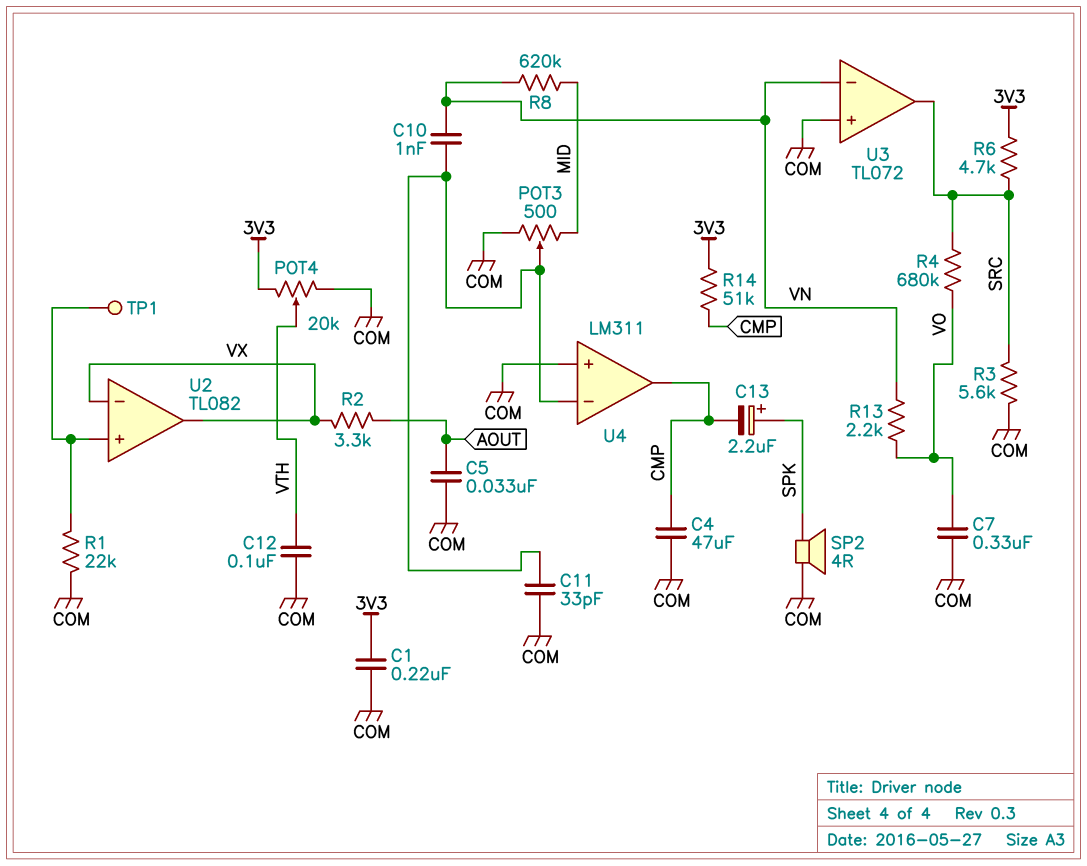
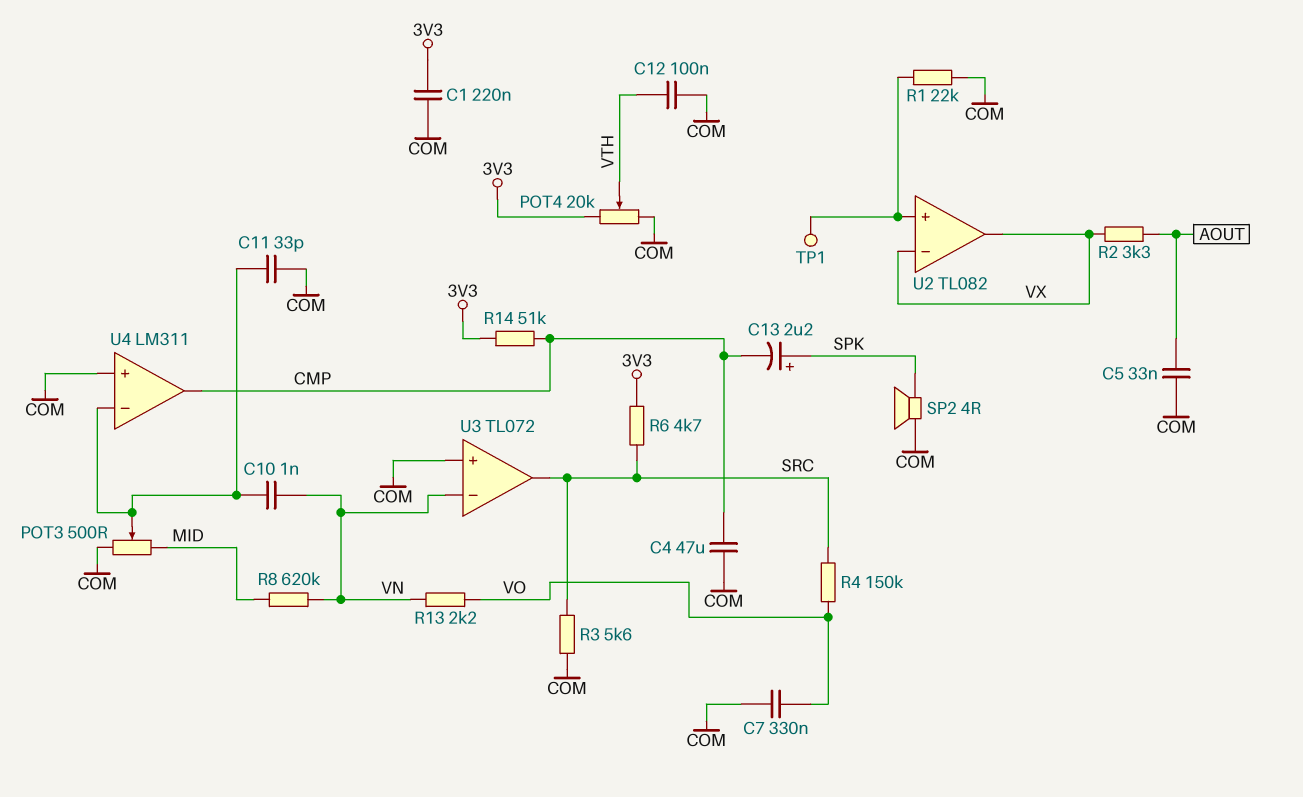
R4: 680k (SRC, VO) -> 150k (SRC, VO)

